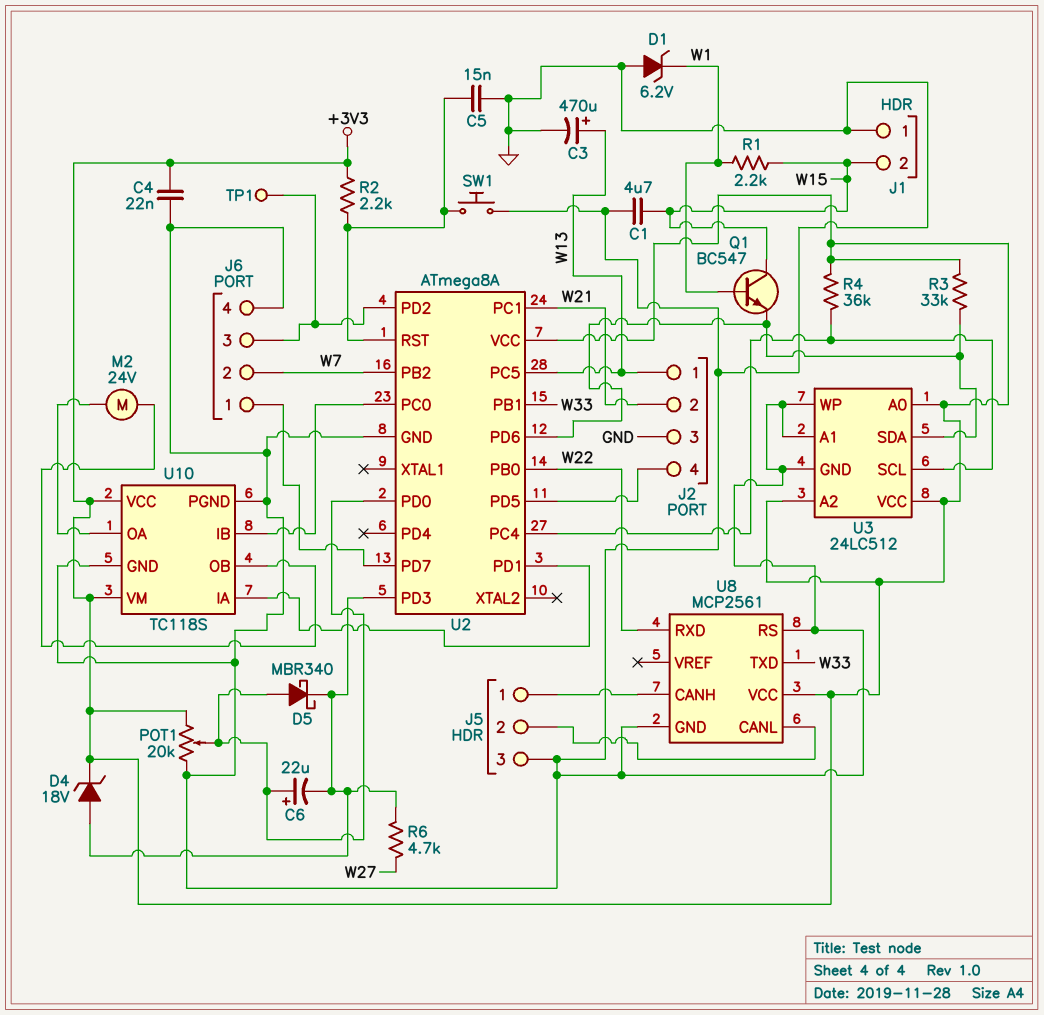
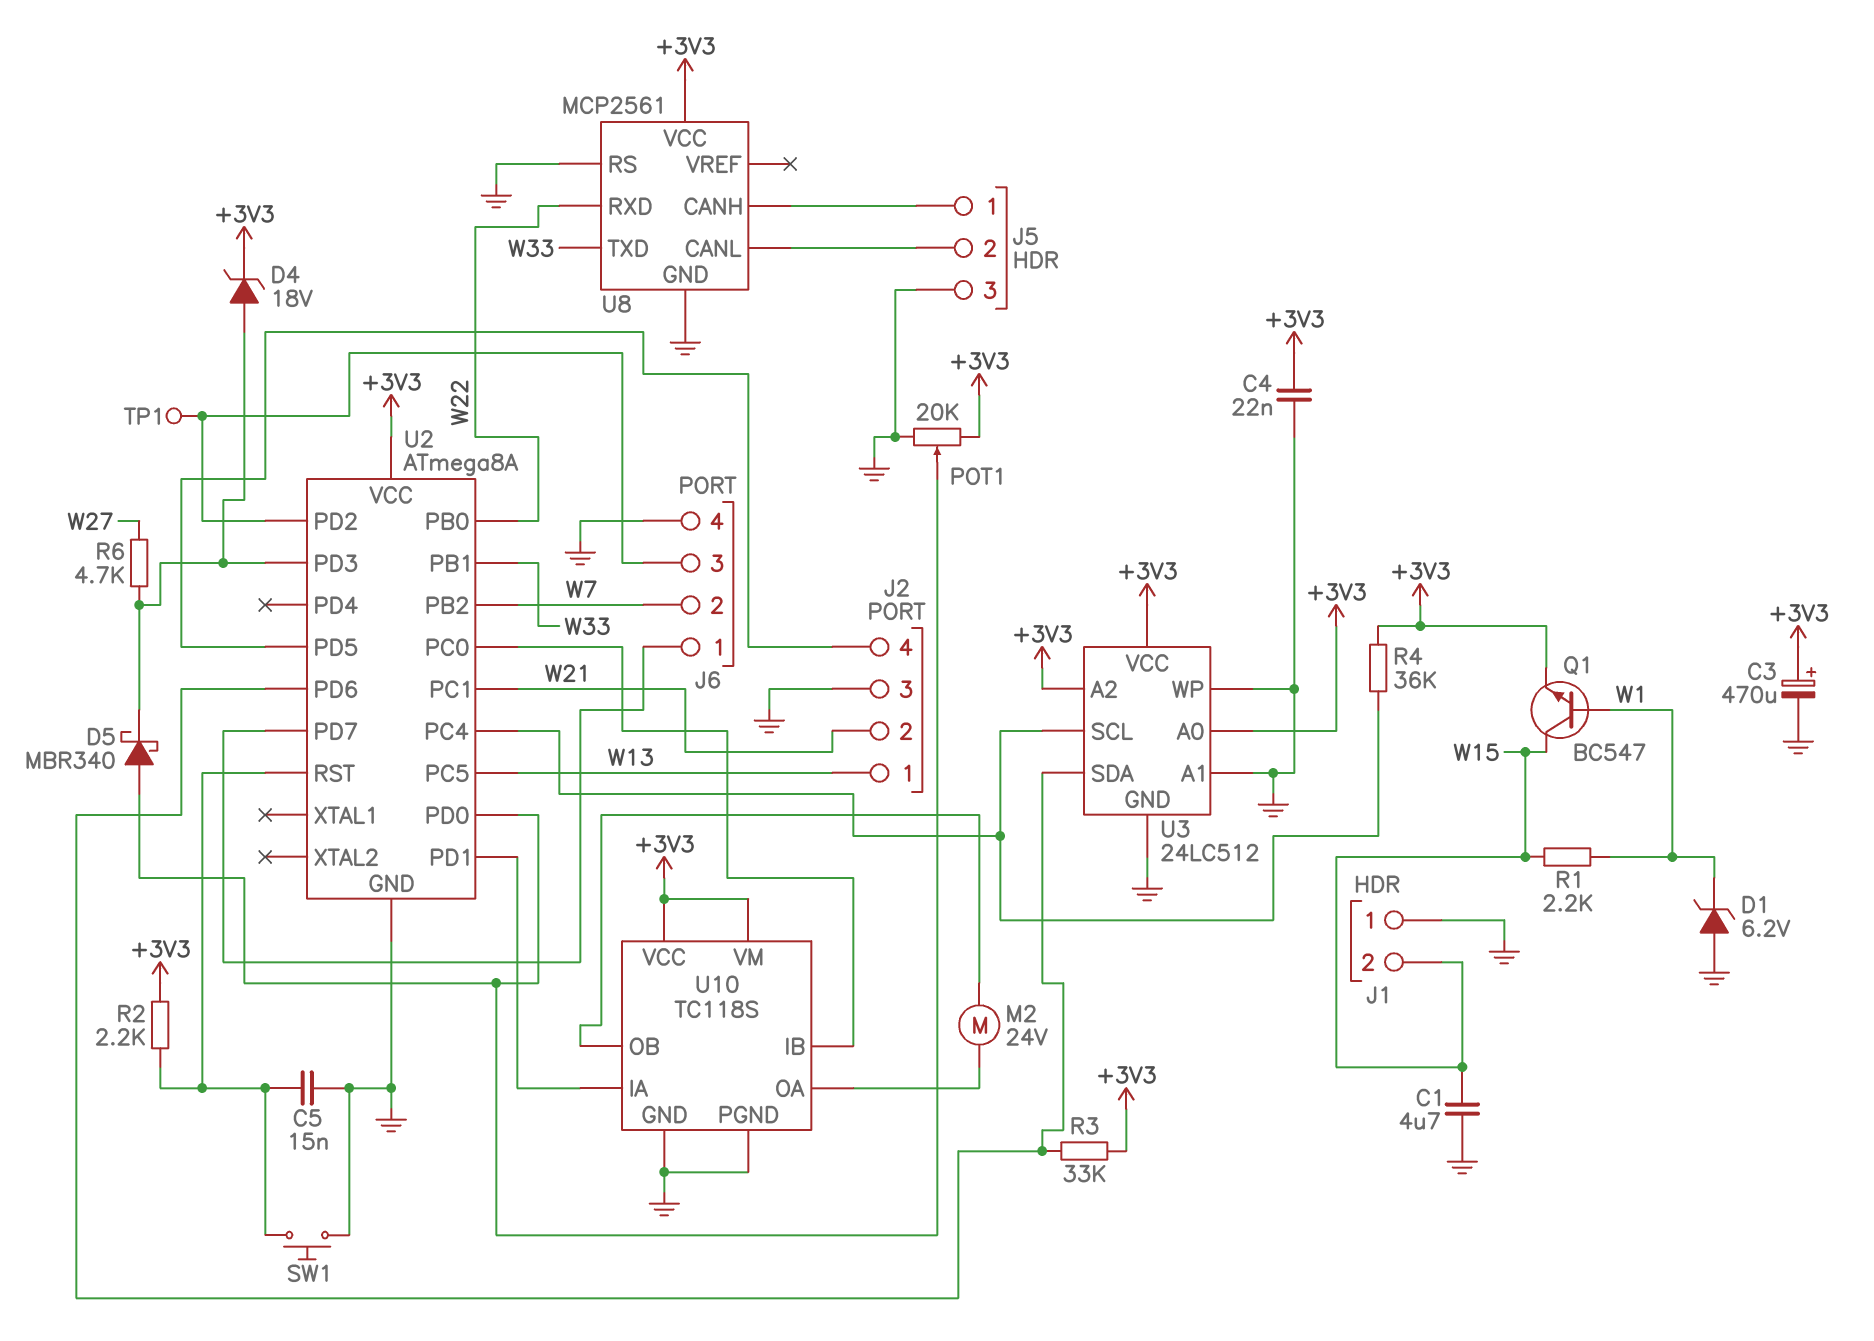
C3: 470uF (plus W13, minus GND) -> 470uF (plus +3V3, minus GND)
C6: 22uF (plus U2/PD0, minus U2/PD3) -> none
Q1: NPN BC547 (B W1, C W15, E U2/PD6) -> NPN BC547 (B W1, C W15, E +3V3)

